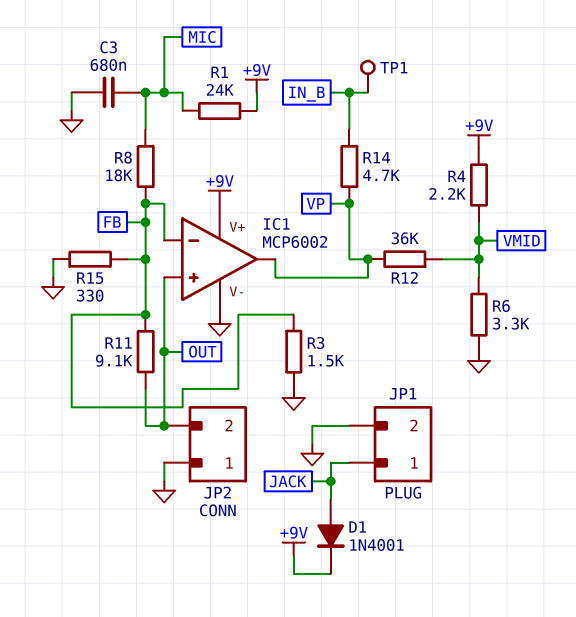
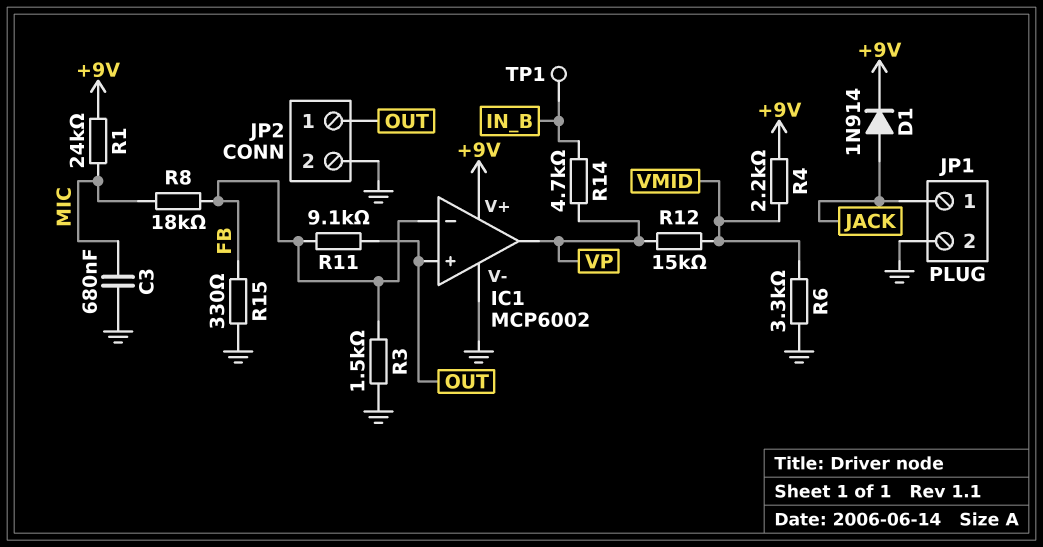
D1: diode 1N4001 (A JACK, K +9V) -> diode 1N914 (A JACK, K +9V)
JP2 pin 1: GND -> OUT
JP2 pin 2: OUT -> GND
R12: 36k (VMID, VP) -> 15k (VMID, VP)

